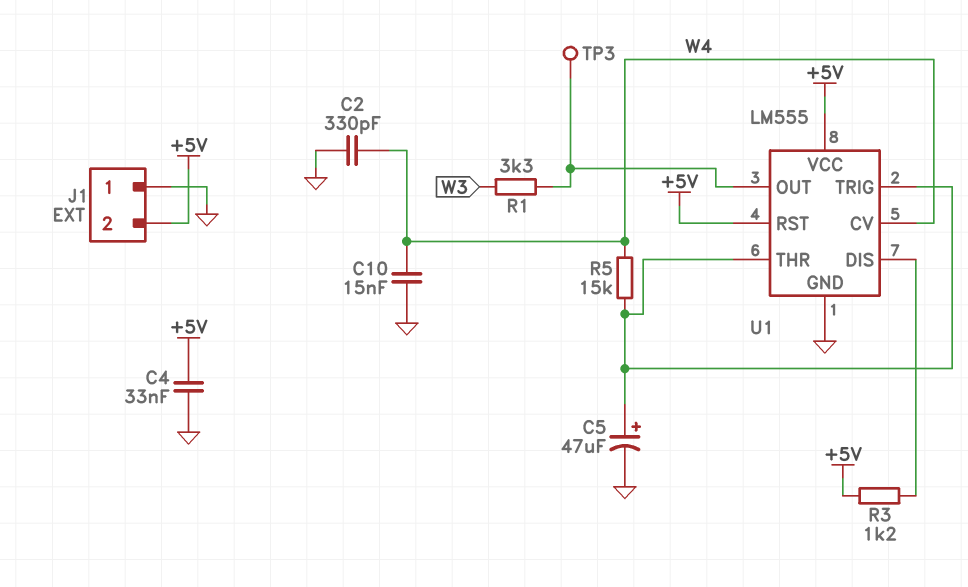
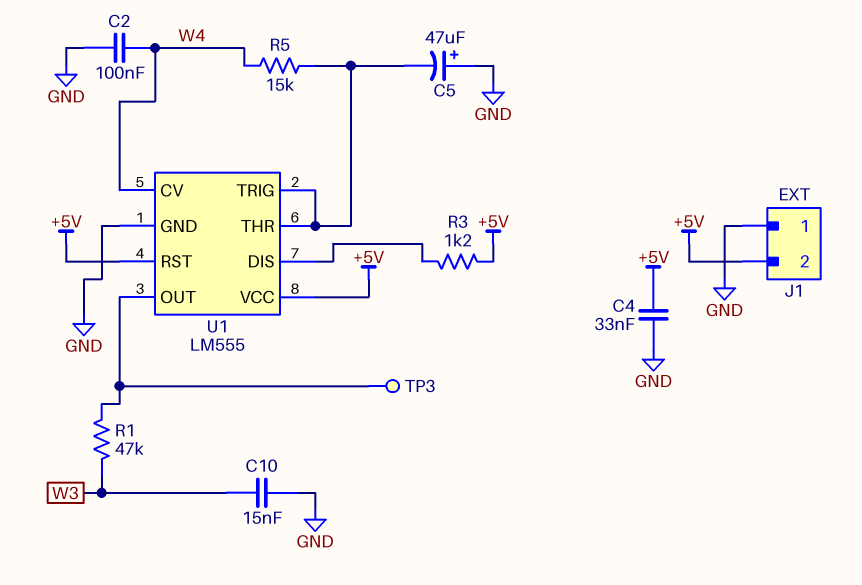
C2: 330pF (GND, W4) -> 100nF (GND, W4)
C5: 47uF (plus U1/THR, minus GND) -> 47uF (plus GND, minus U1/THR)
C10: 15nF (GND, W4) -> 15nF (GND, W3)
R1: 3.3k (U1/OUT, W3) -> 47k (U1/OUT, W3)

